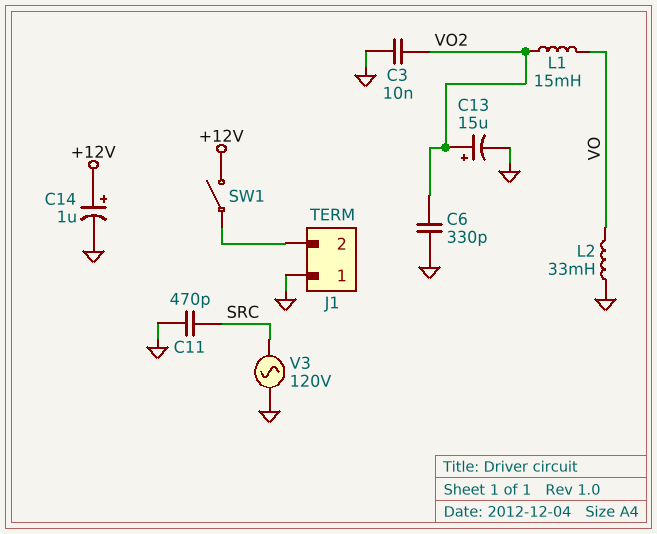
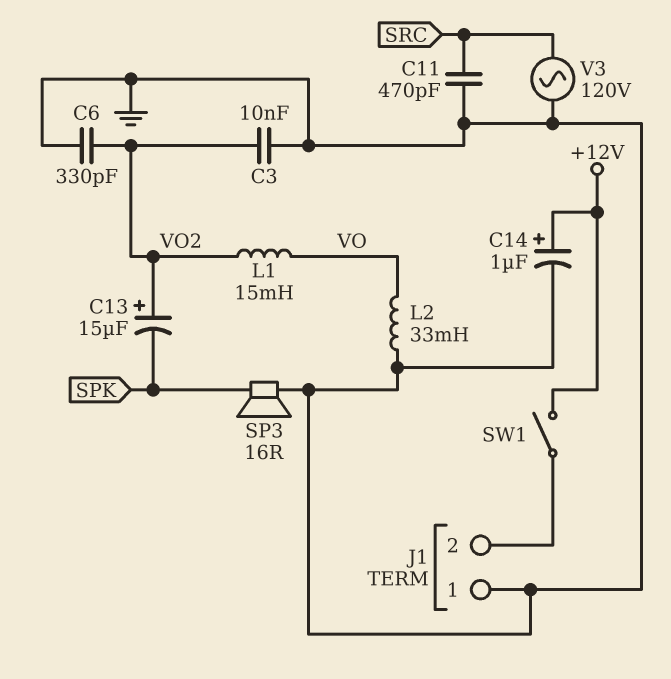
C13: 15uF (plus VO2, minus GND) -> 15uF (plus VO2, minus SPK)
SP3: none -> speaker 16R (GND, SPK)

